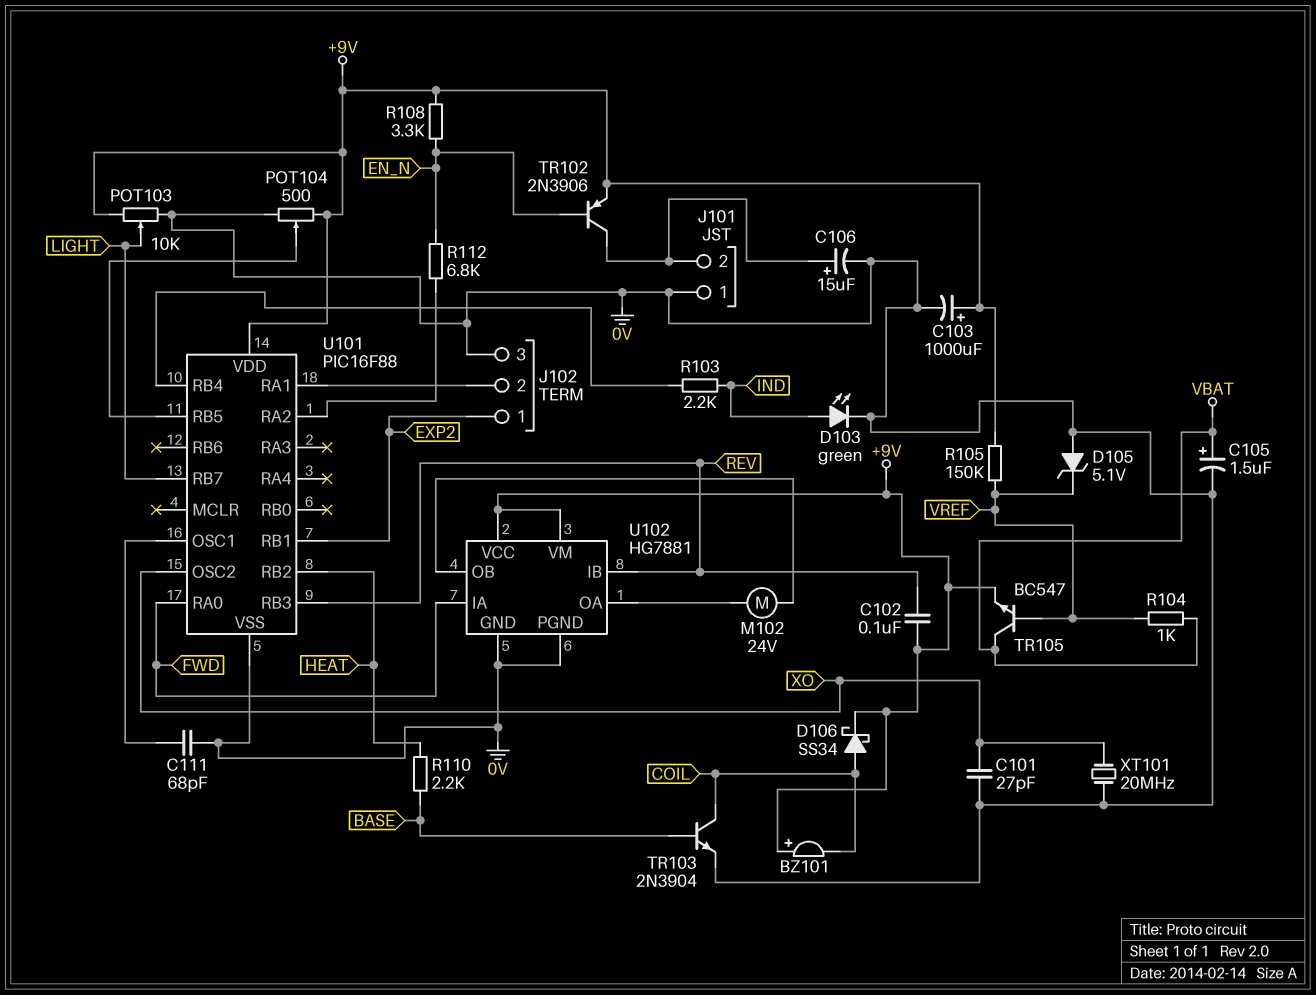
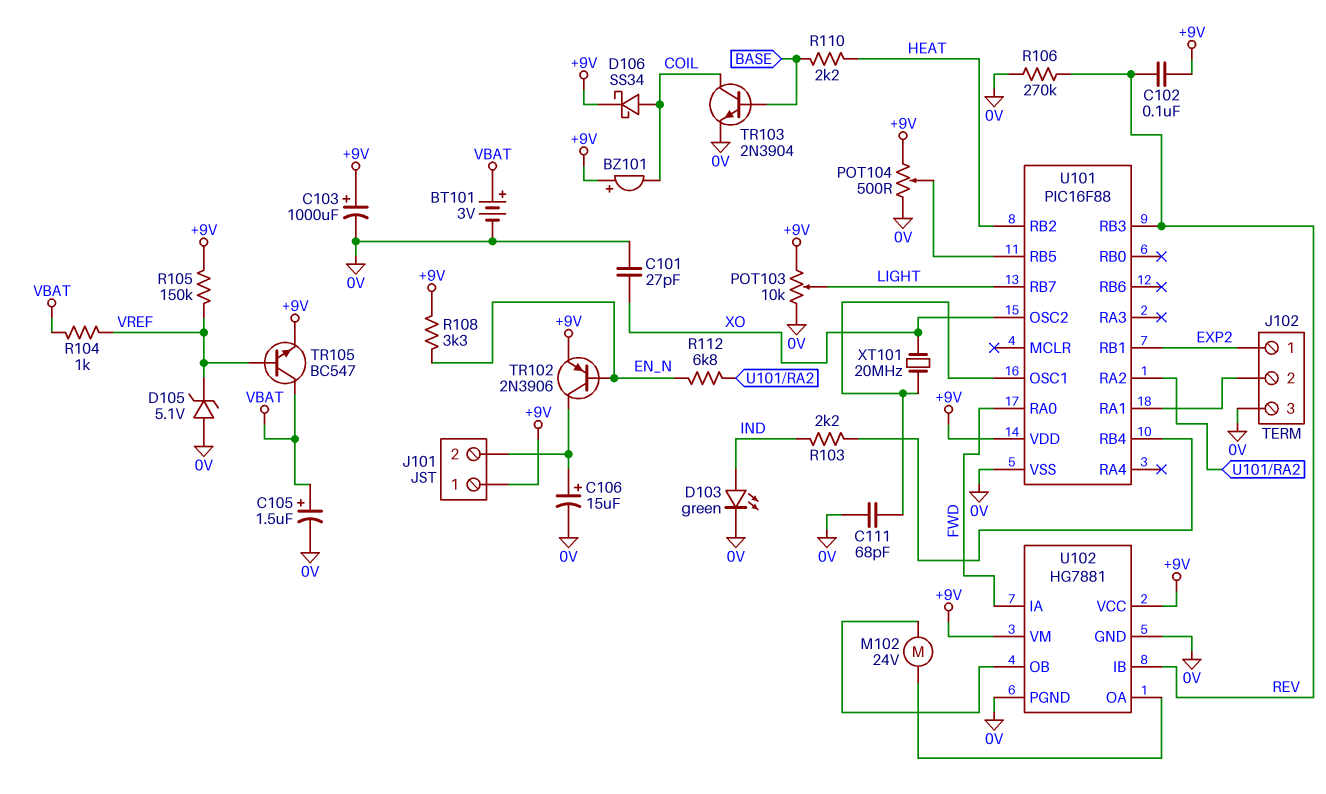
BT101: none -> 3V (plus VBAT, minus 0V)
J101 pin 1: 0V -> +9V
R106: none -> 270k (0V, REV)
XT101: 20MHz (0V, XO) -> 20MHz (U101/OSC1, XO)

